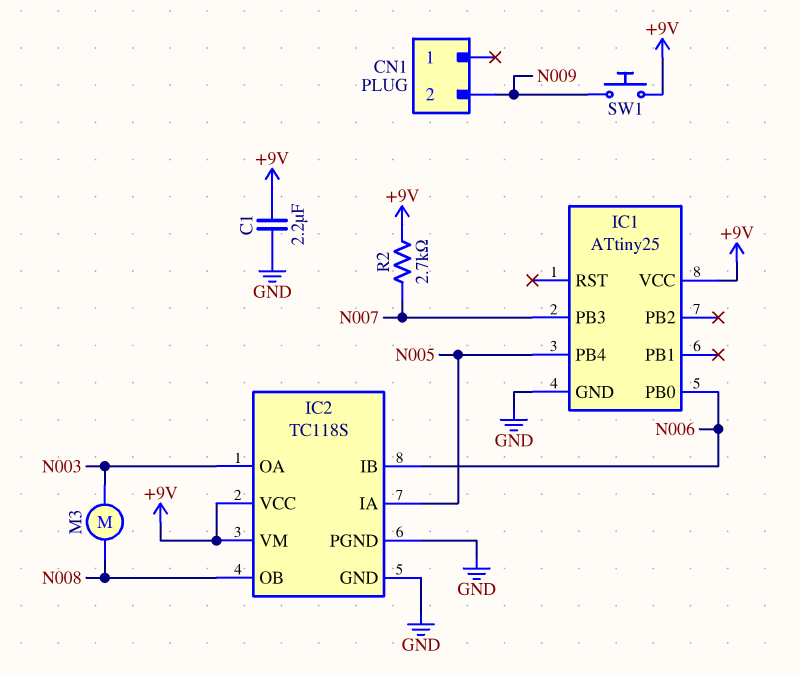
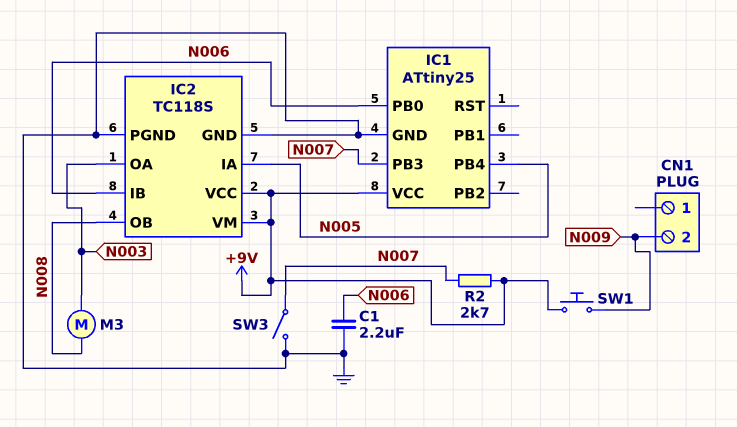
C1: 2.2uF (+9V, GND) -> 2.2uF (GND, N006)
SW3: none -> switch (GND, N007)

